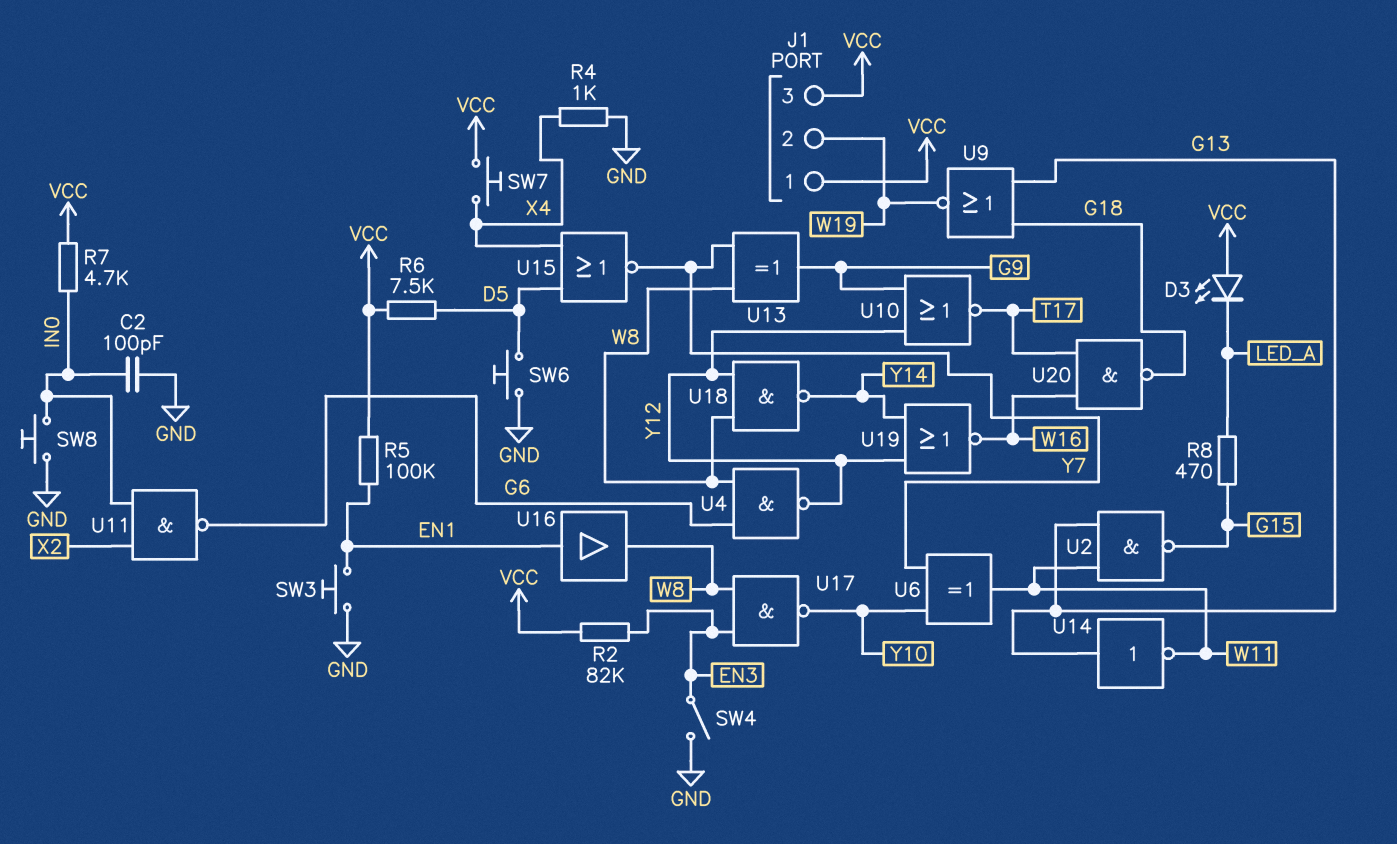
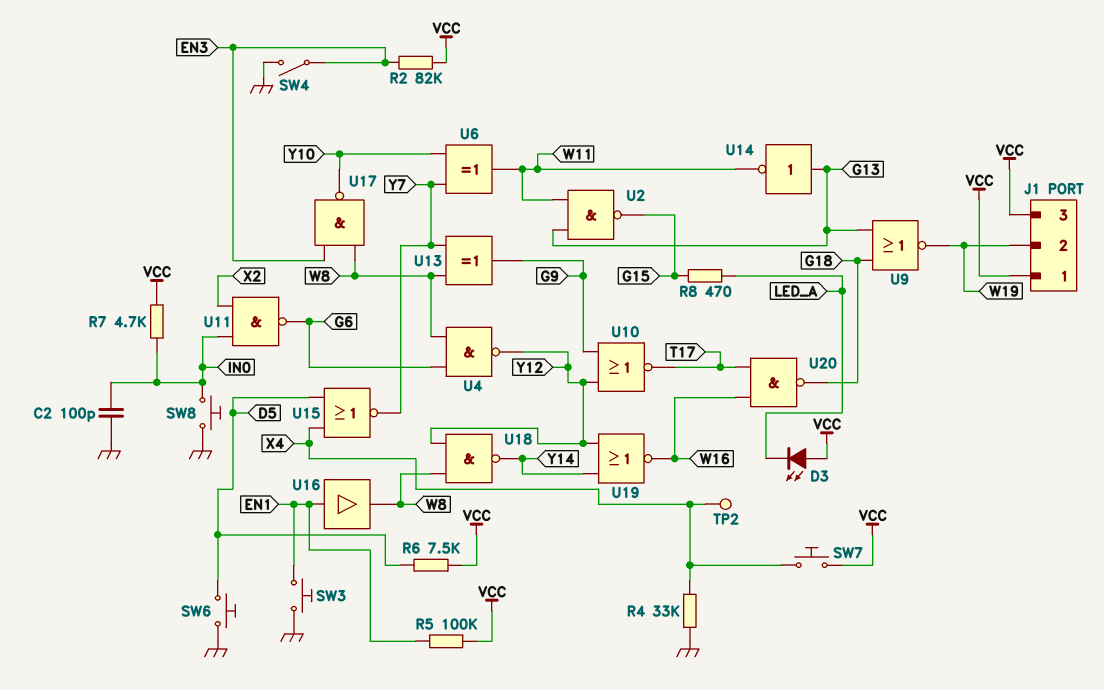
R4: 1k (GND, X4) -> 33k (GND, X4)
TP2: none -> test point (X4)

